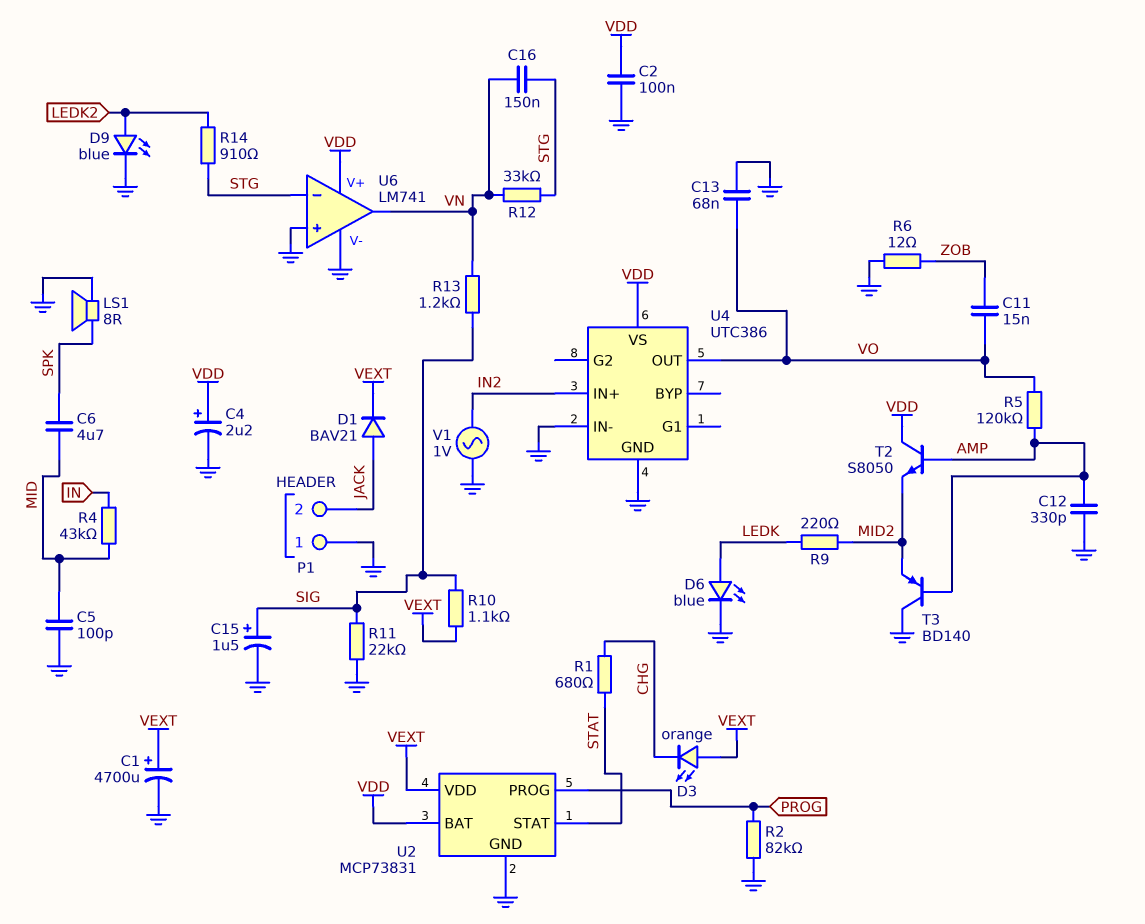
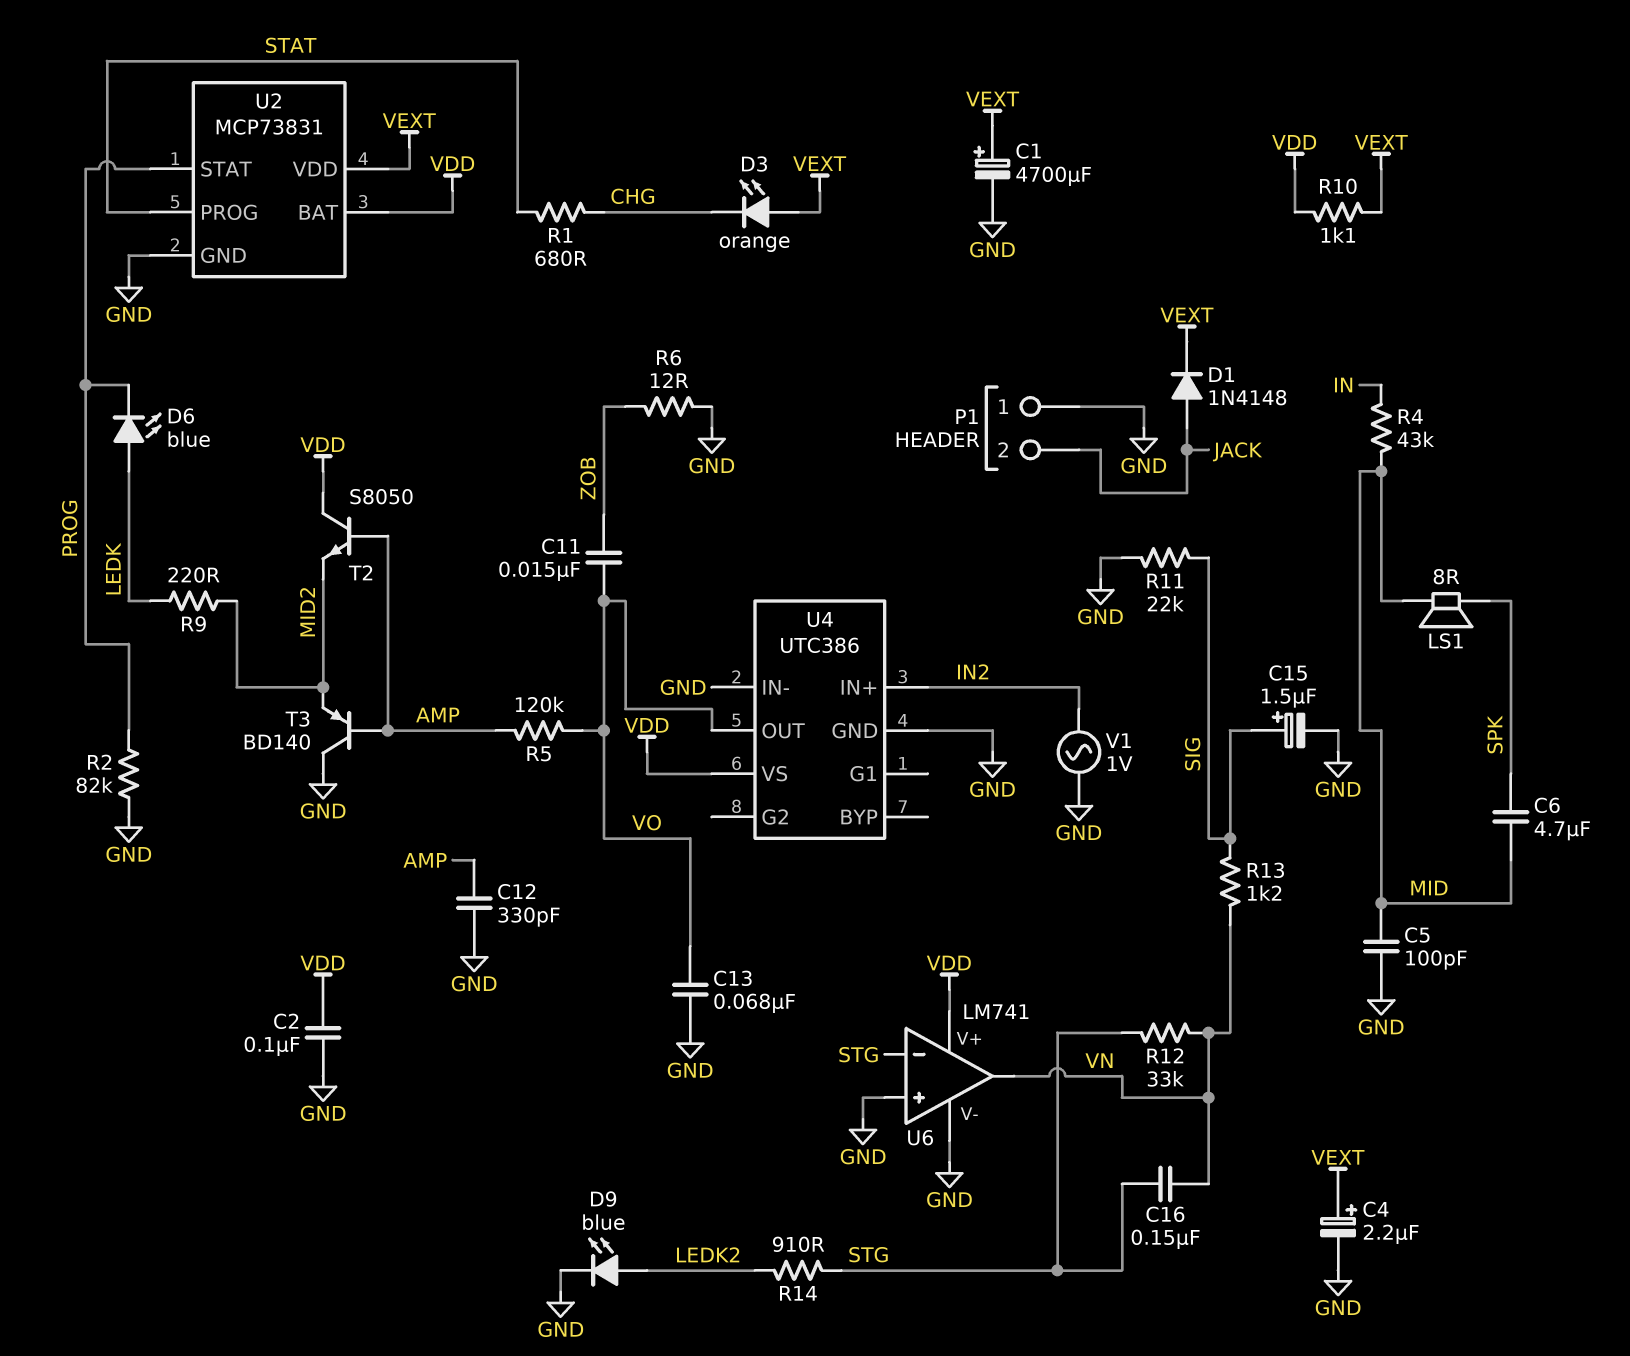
C4: 2.2uF (plus VDD, minus GND) -> 2.2uF (plus VEXT, minus GND)
D1: diode BAV21 (A JACK, K VEXT) -> diode 1N4148 (A JACK, K VEXT)
D6: LED blue (A LEDK, K GND) -> LED blue (A LEDK, K PROG)
LS1: speaker 8R (GND, SPK) -> speaker 8R (MID, SPK)
R10: 1.1k (SIG, VEXT) -> 1.1k (VDD, VEXT)
U2 pin PROG: PROG -> STAT
U2 pin STAT: STAT -> PROG

